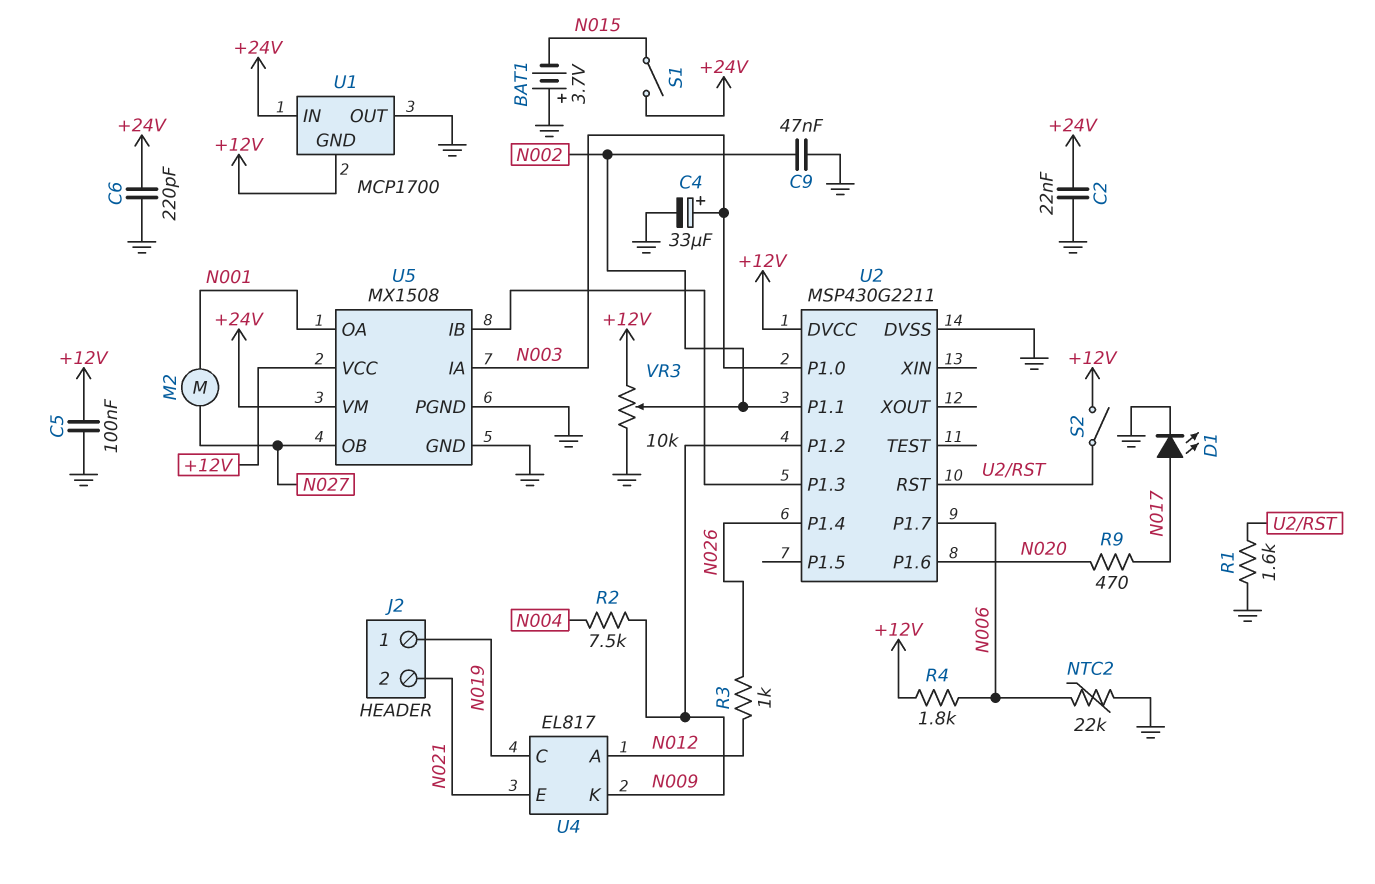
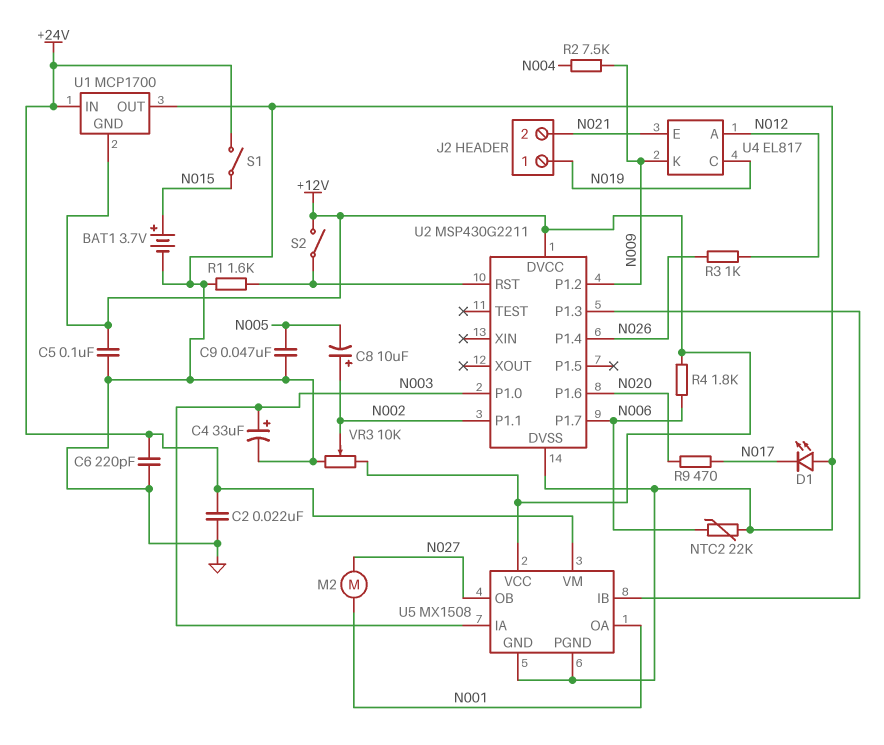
BAT1: 3.7V (plus GND, minus N015) -> 3.7V (plus N015, minus GND)
C8: none -> 10uF (plus N002, minus N005)
C9: 47nF (GND, N002) -> 47nF (GND, N005)
D1: LED (A N017, K GND) -> LED (A GND, K N017)

